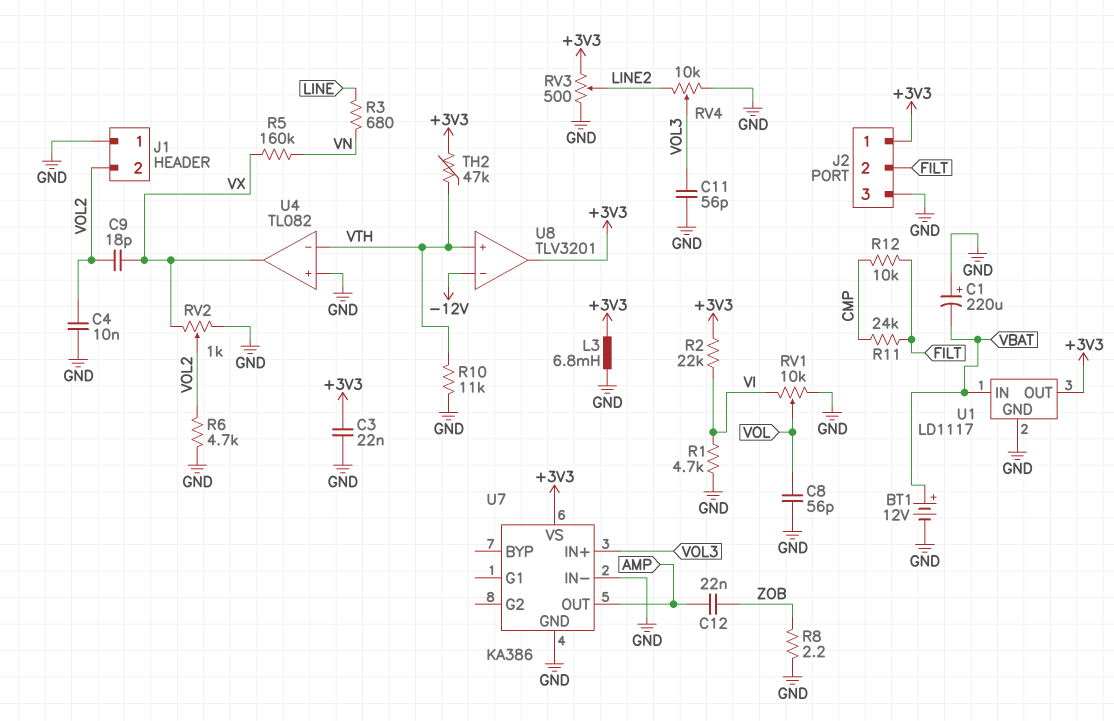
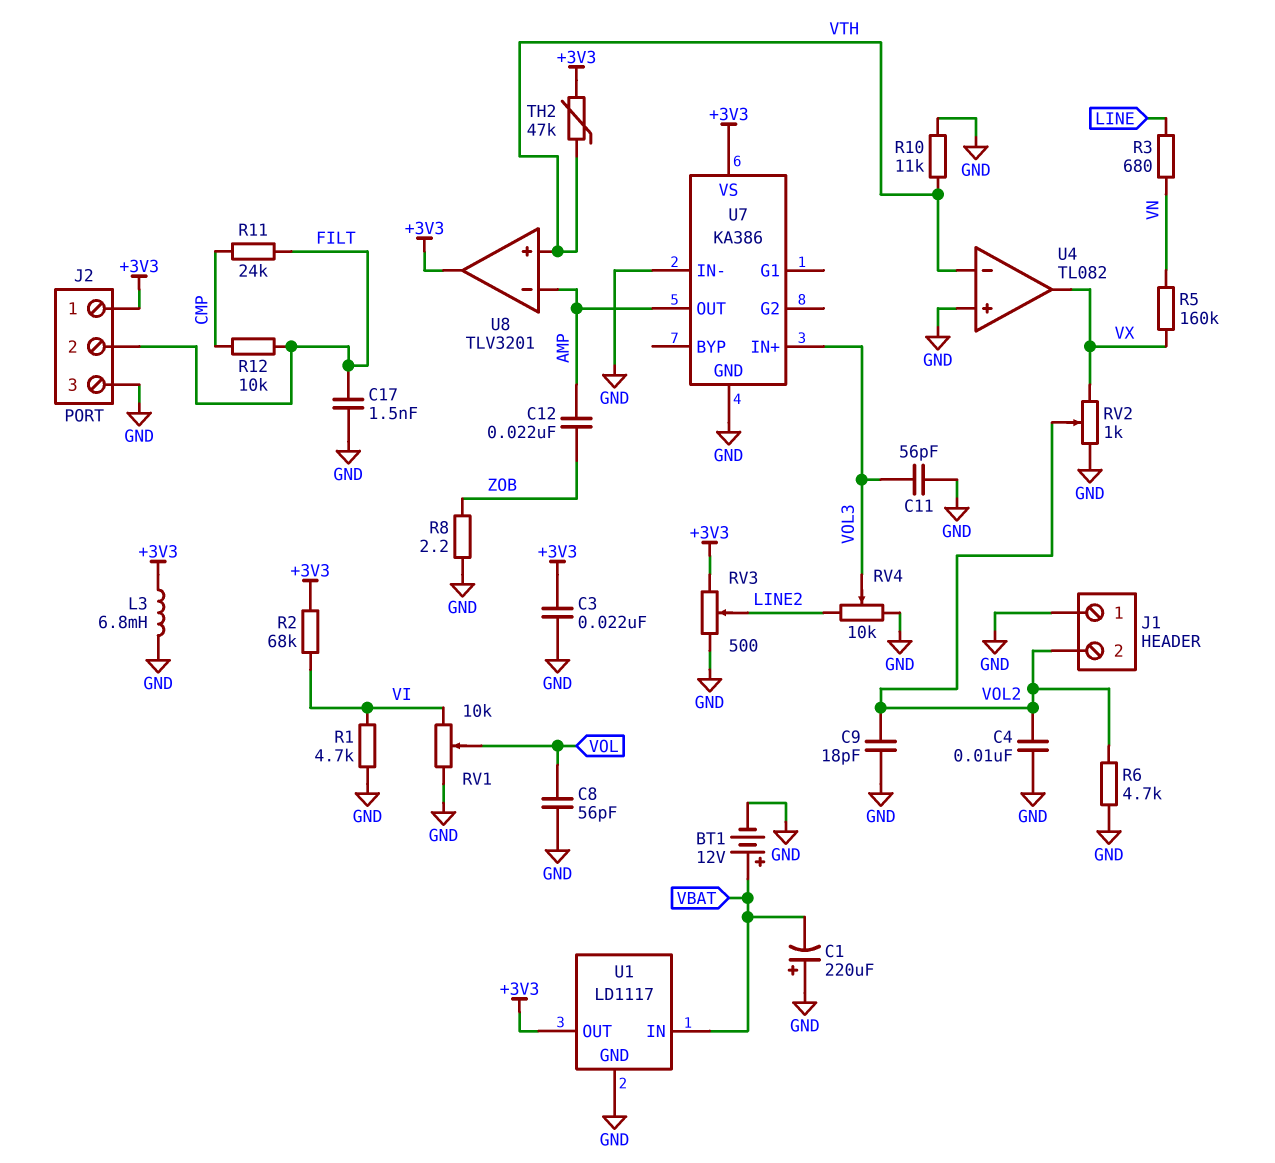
C9: 18pF (VOL2, VX) -> 18pF (GND, VOL2)
C17: none -> 1.5nF (FILT, GND)
R2: 22k (+3V3, VI) -> 68k (+3V3, VI)
U8 pin in-: -12V -> AMP

